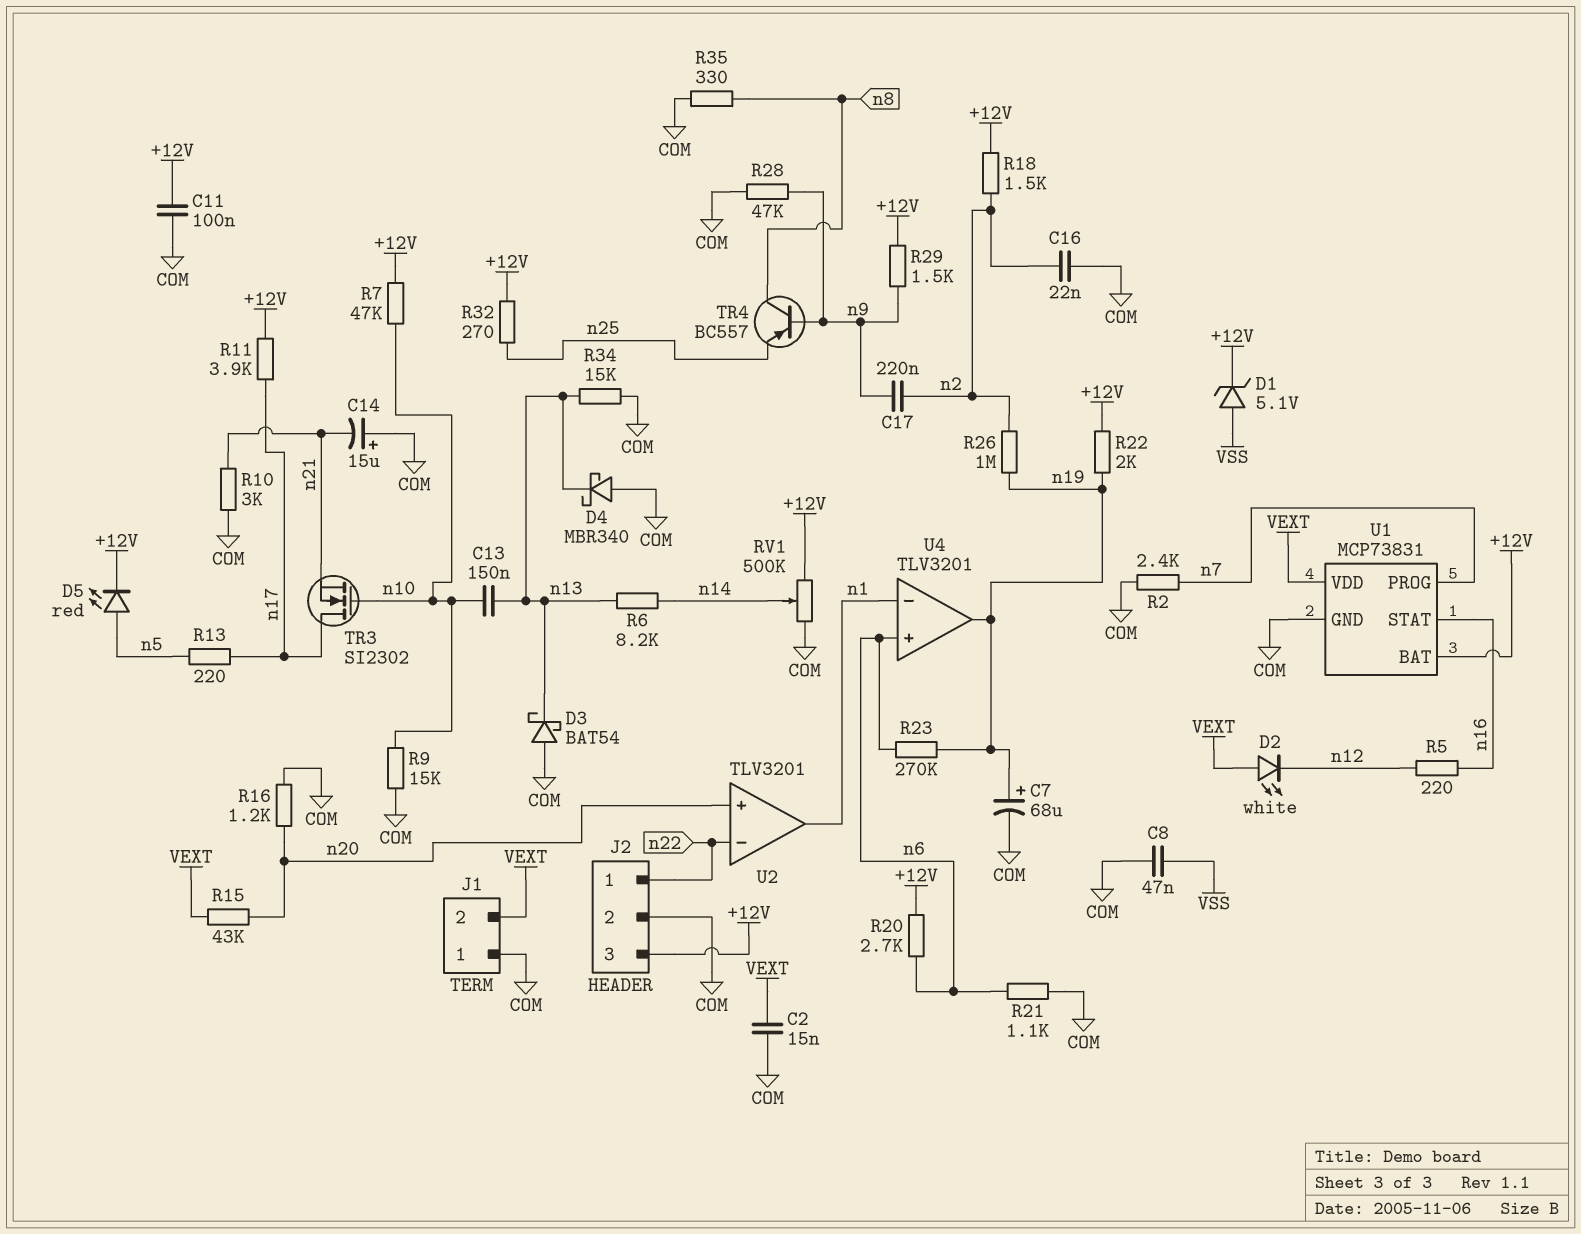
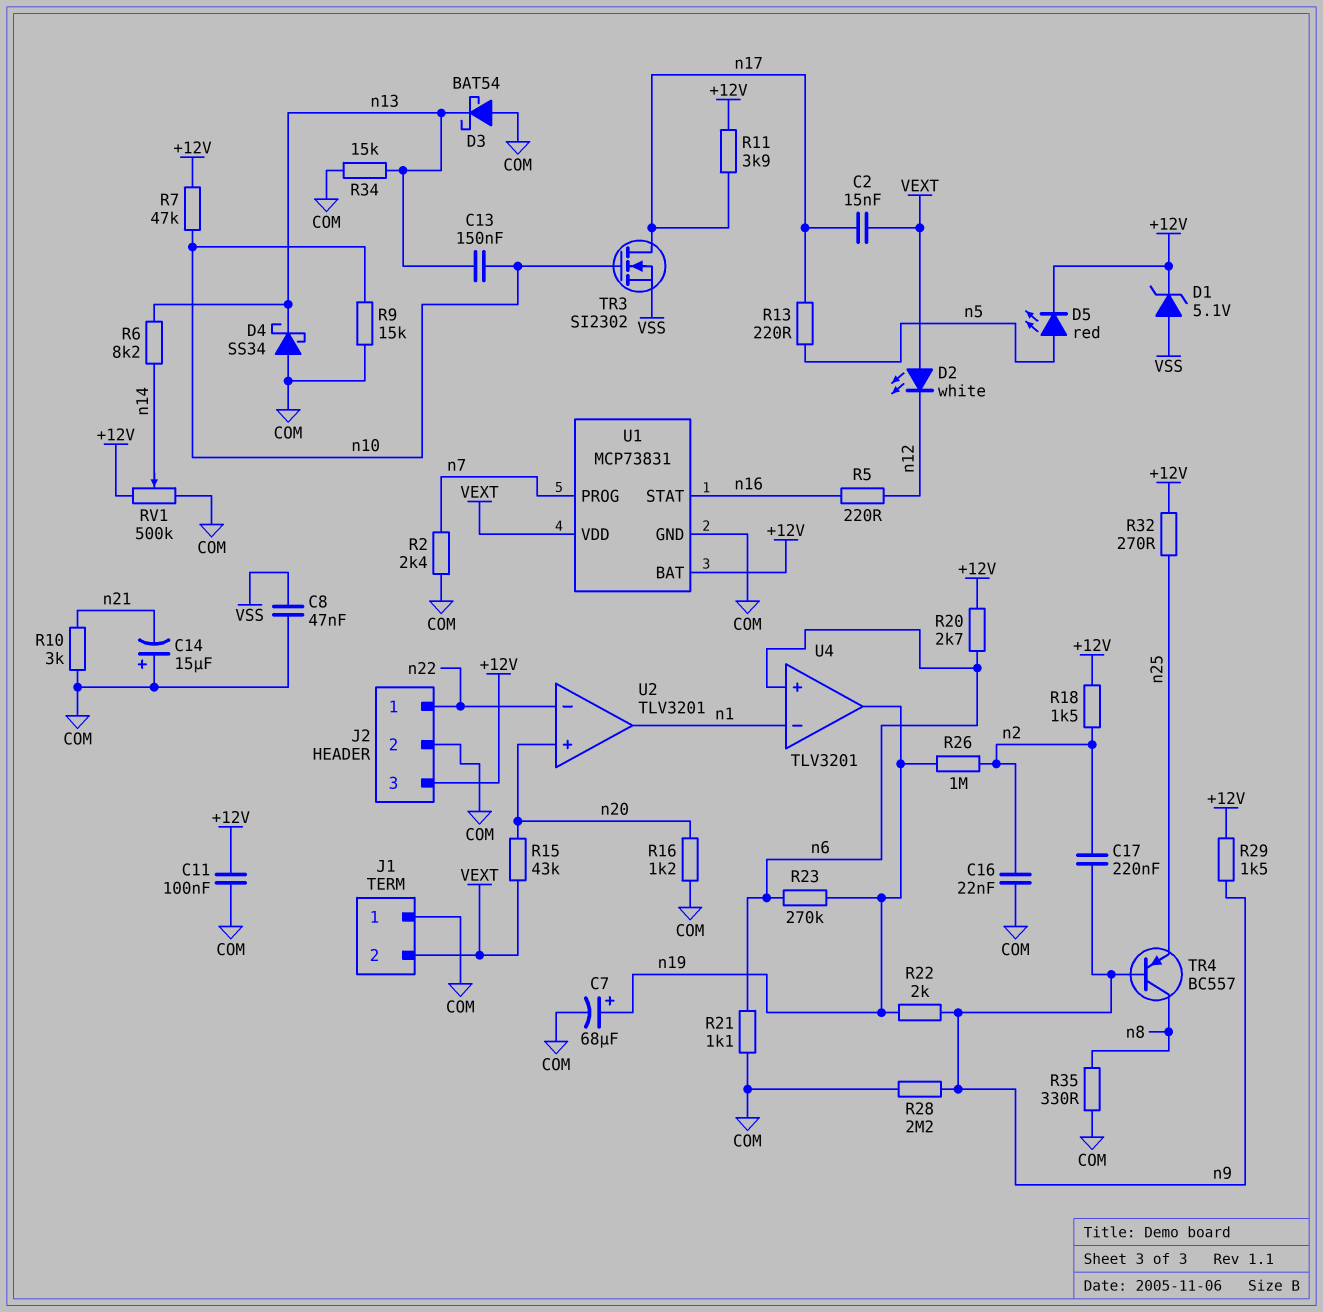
C2: 15nF (COM, VEXT) -> 15nF (VEXT, n17)
D4: schottky MBR340 (A COM, K n13) -> schottky SS34 (A COM, K n13)
R22: 2k (+12V, n19) -> 2k (n9, n19)
R28: 47k (COM, n9) -> 2.2M (COM, n9)
TR3: NMOS SI2302 (G n10, D n17, S n21) -> NMOS SI2302 (G n10, D n17, S VSS)

